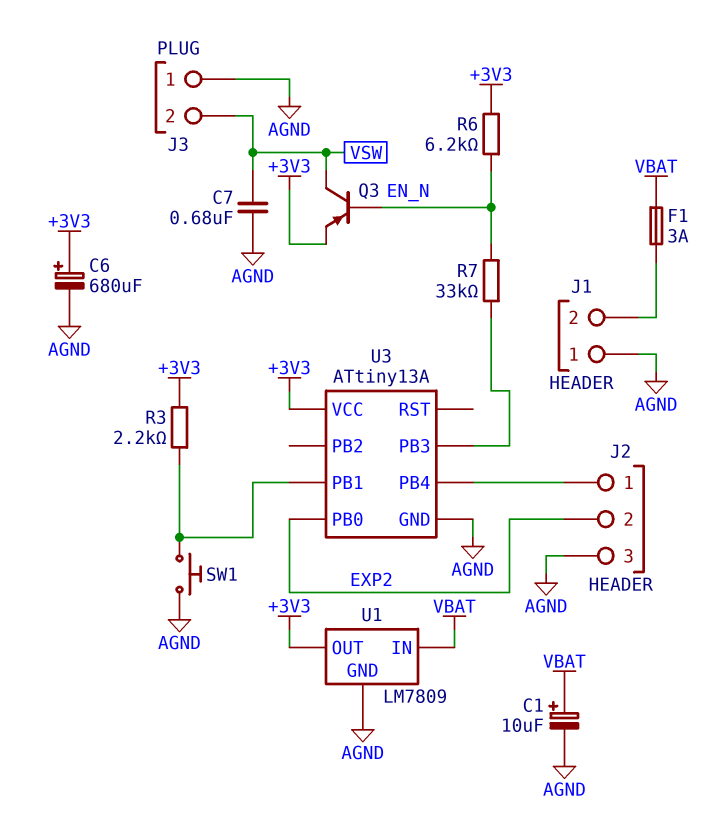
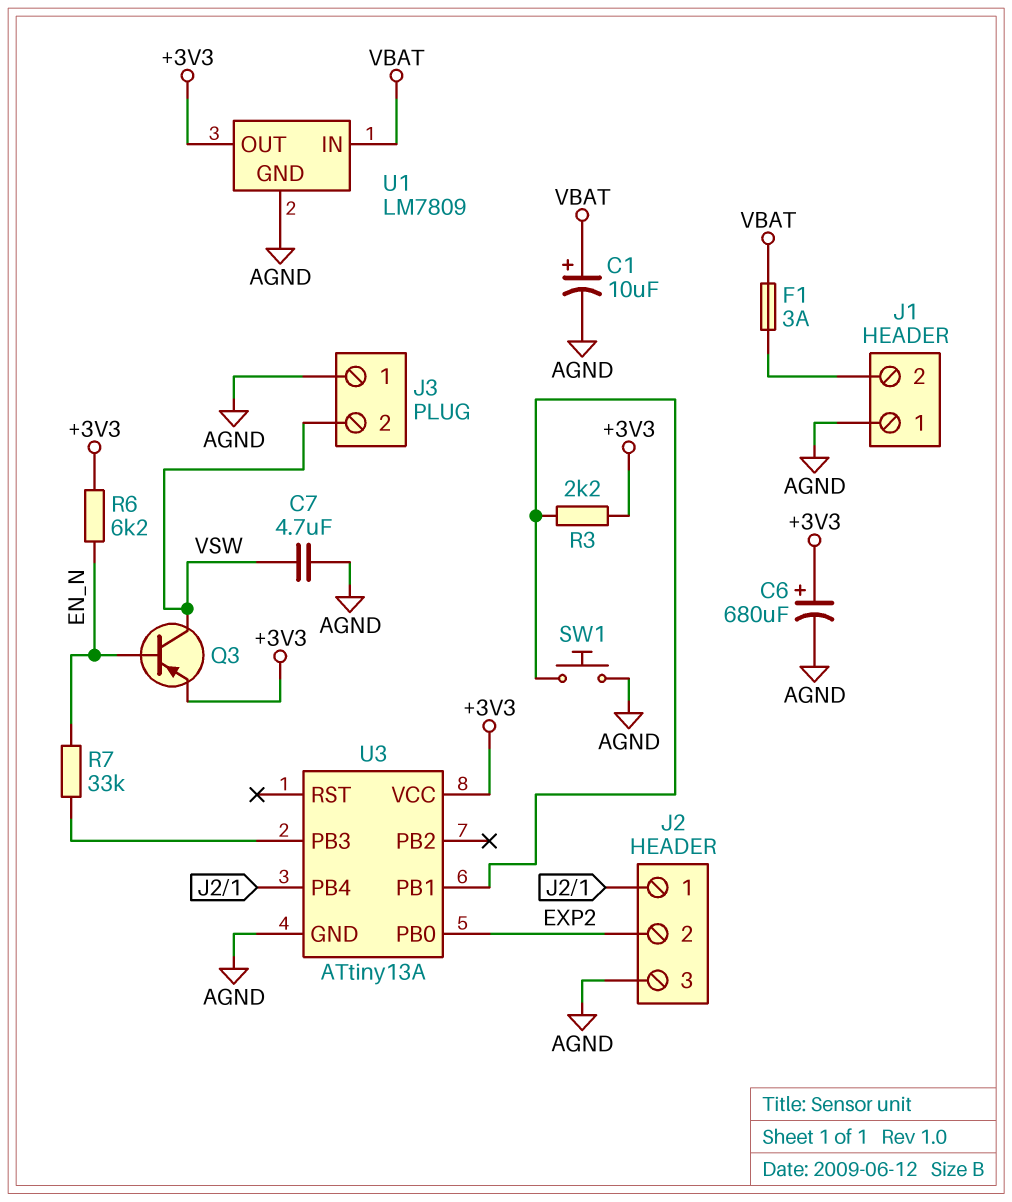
C7: 680nF (AGND, VSW) -> 4.7uF (AGND, VSW)

